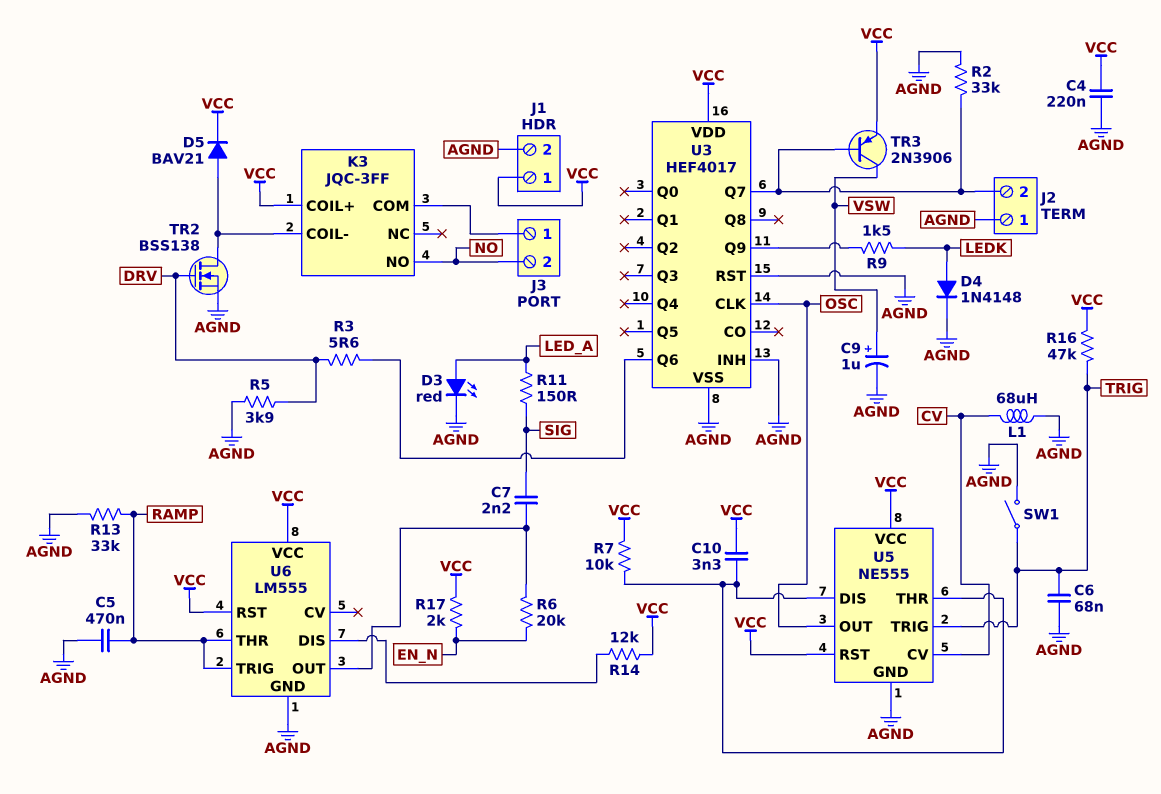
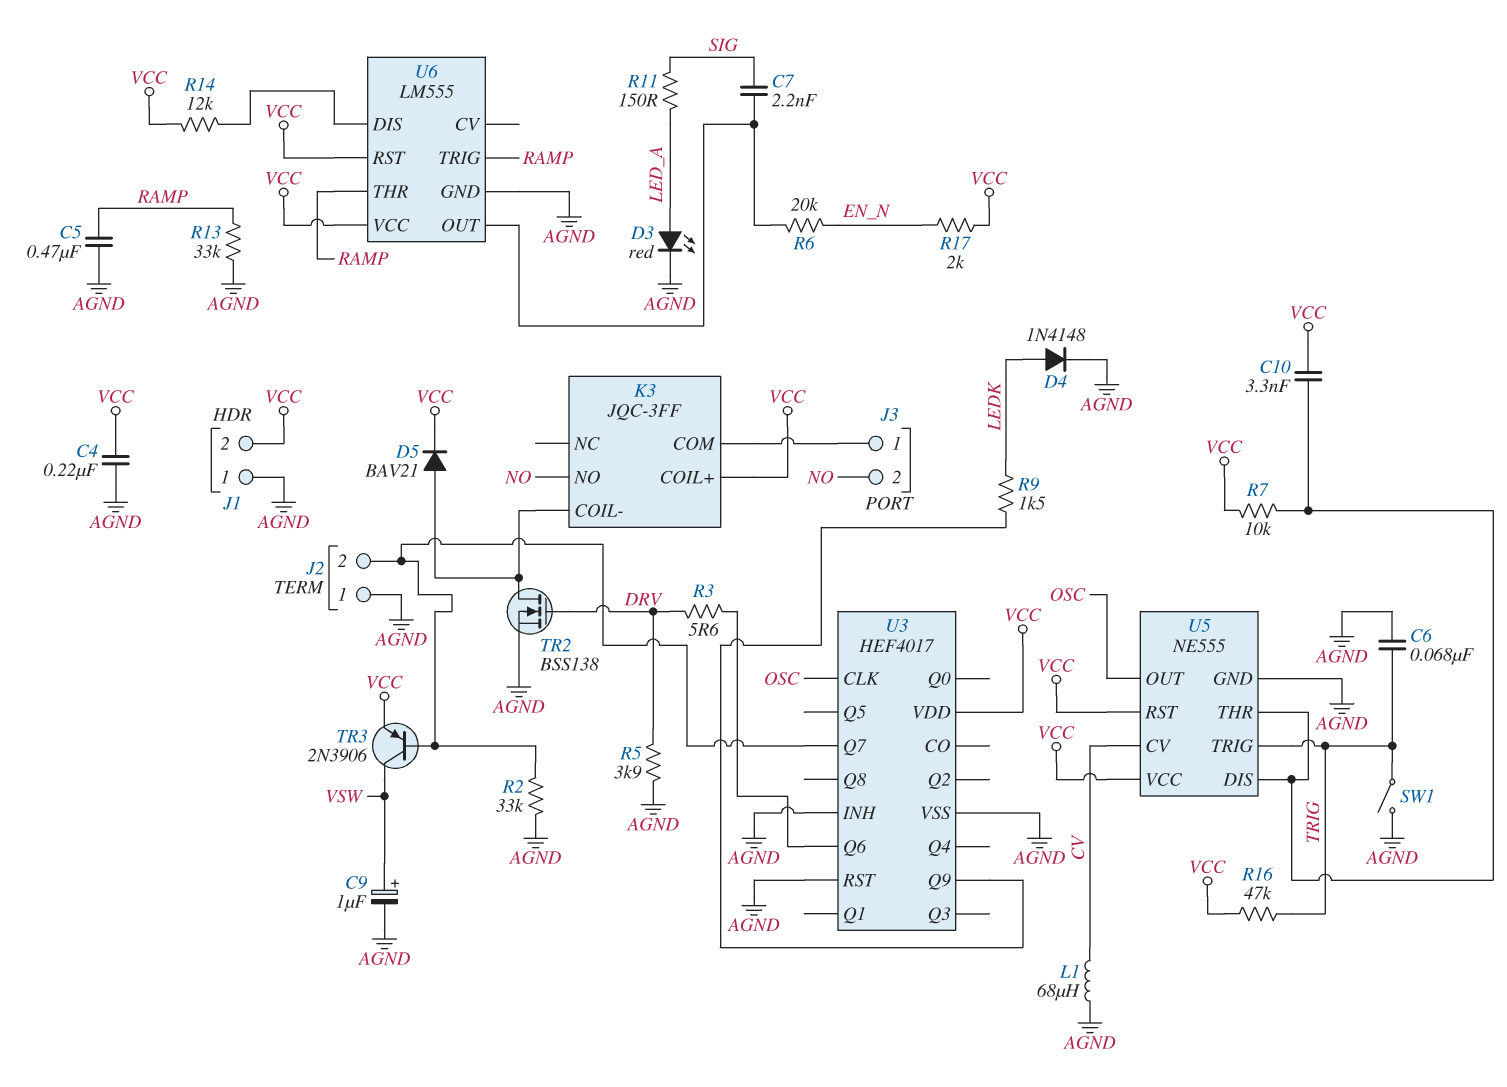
J1 pin 1: VCC -> AGND
J1 pin 2: AGND -> VCC

